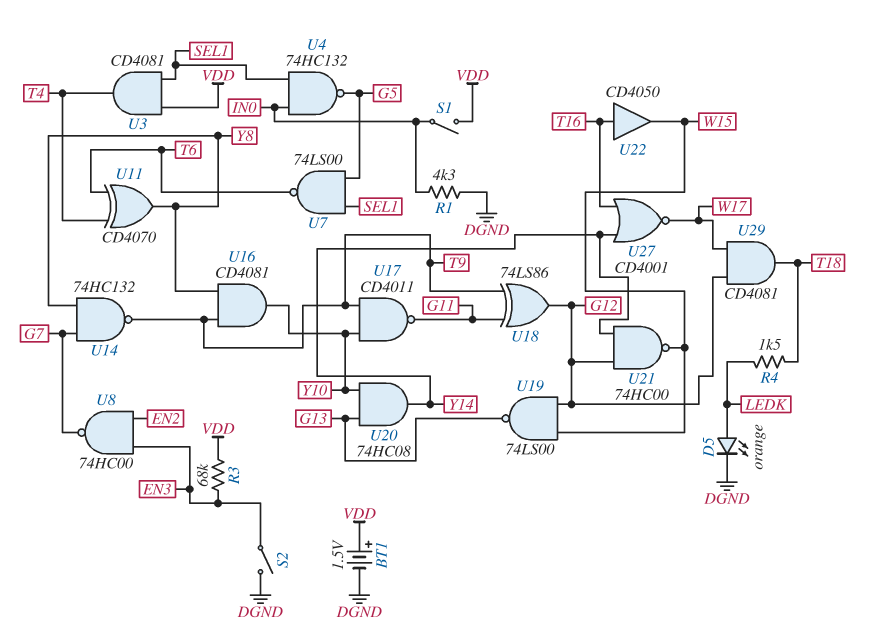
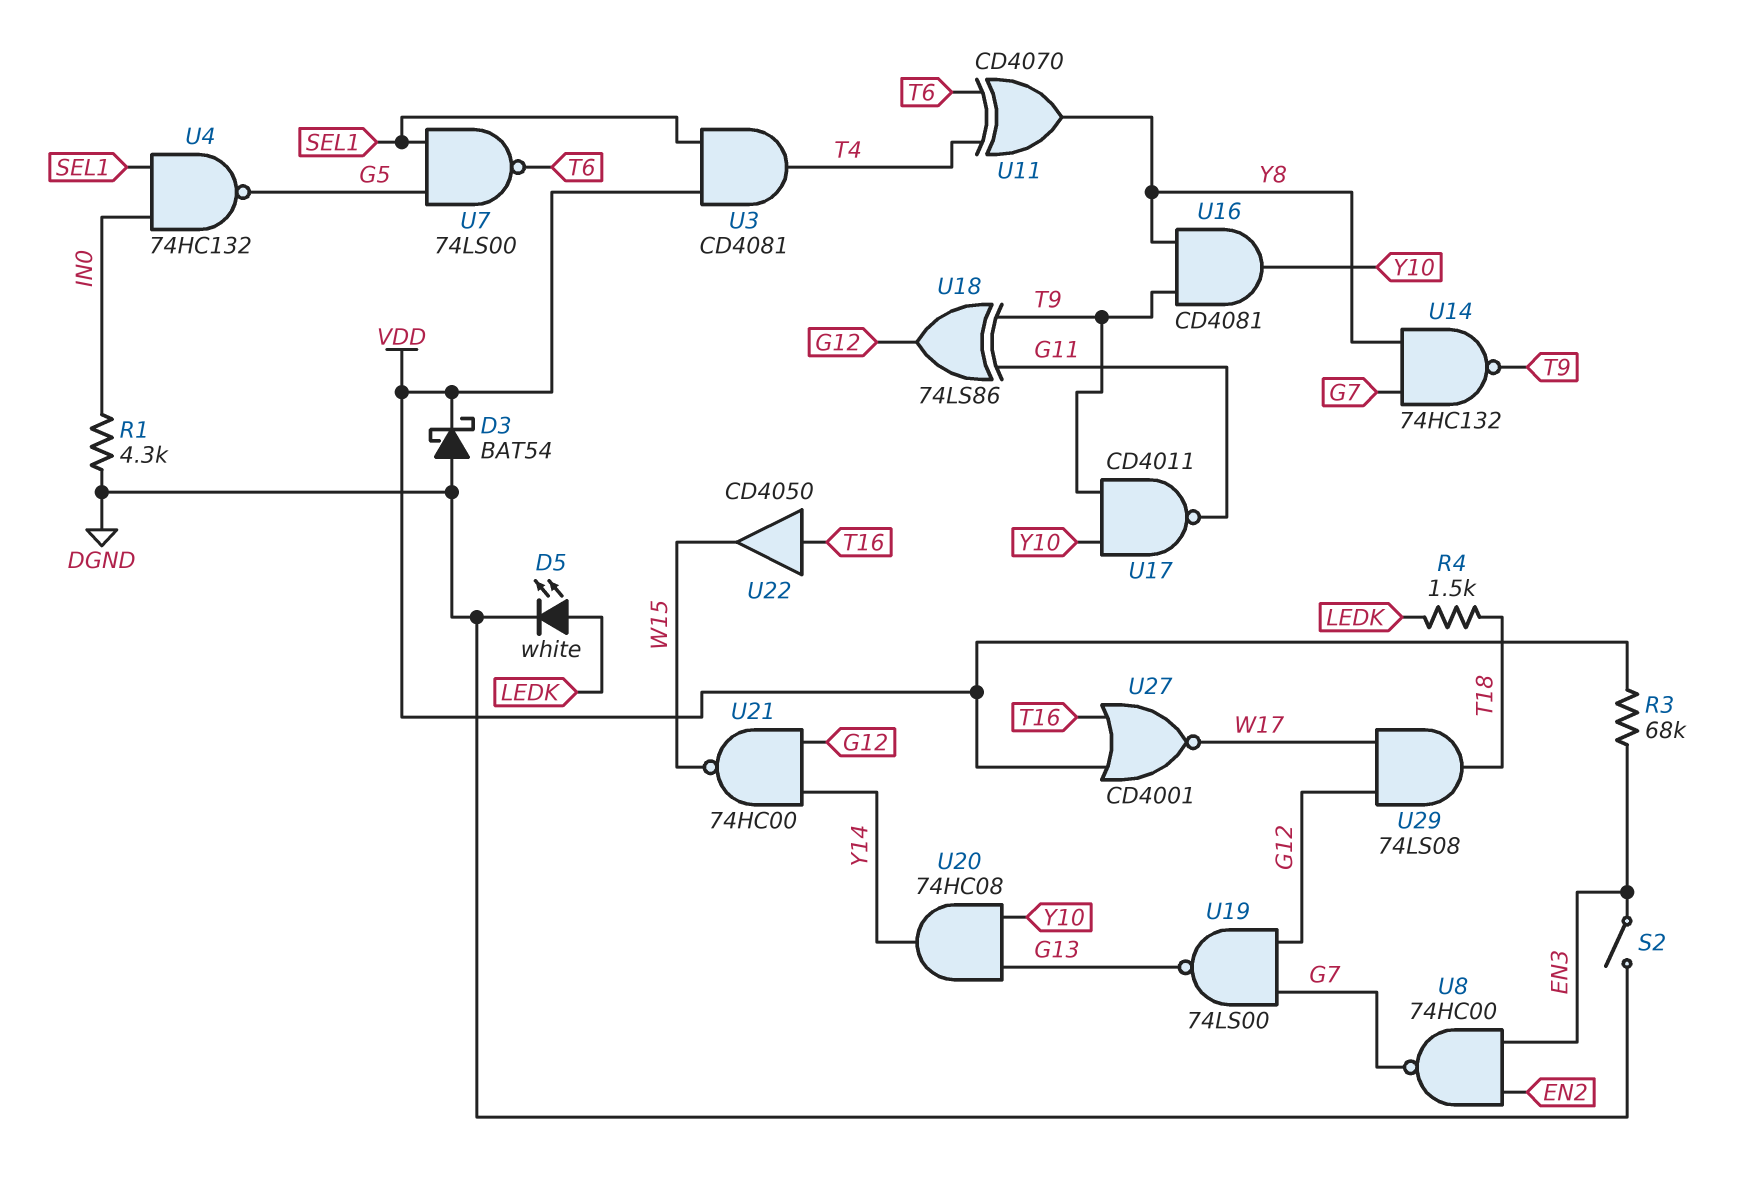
BT1: 1.5V (plus VDD, minus DGND) -> none
D3: none -> schottky BAT54 (A DGND, K VDD)
D5: LED orange (A LEDK, K DGND) -> LED white (A LEDK, K DGND)
S1: switch (IN0, VDD) -> none
U19: NAND 74LS00 (in G12, in W15, out G13) -> NAND 74LS00 (in G7, in G12, out G13)
U27: NOR CD4001 (in T16, in Y14, out W17) -> NOR CD4001 (in T16, in VDD, out W17)
U29: AND CD4081 (in G12, in W17, out T18) -> AND 74LS08 (in G12, in W17, out T18)

